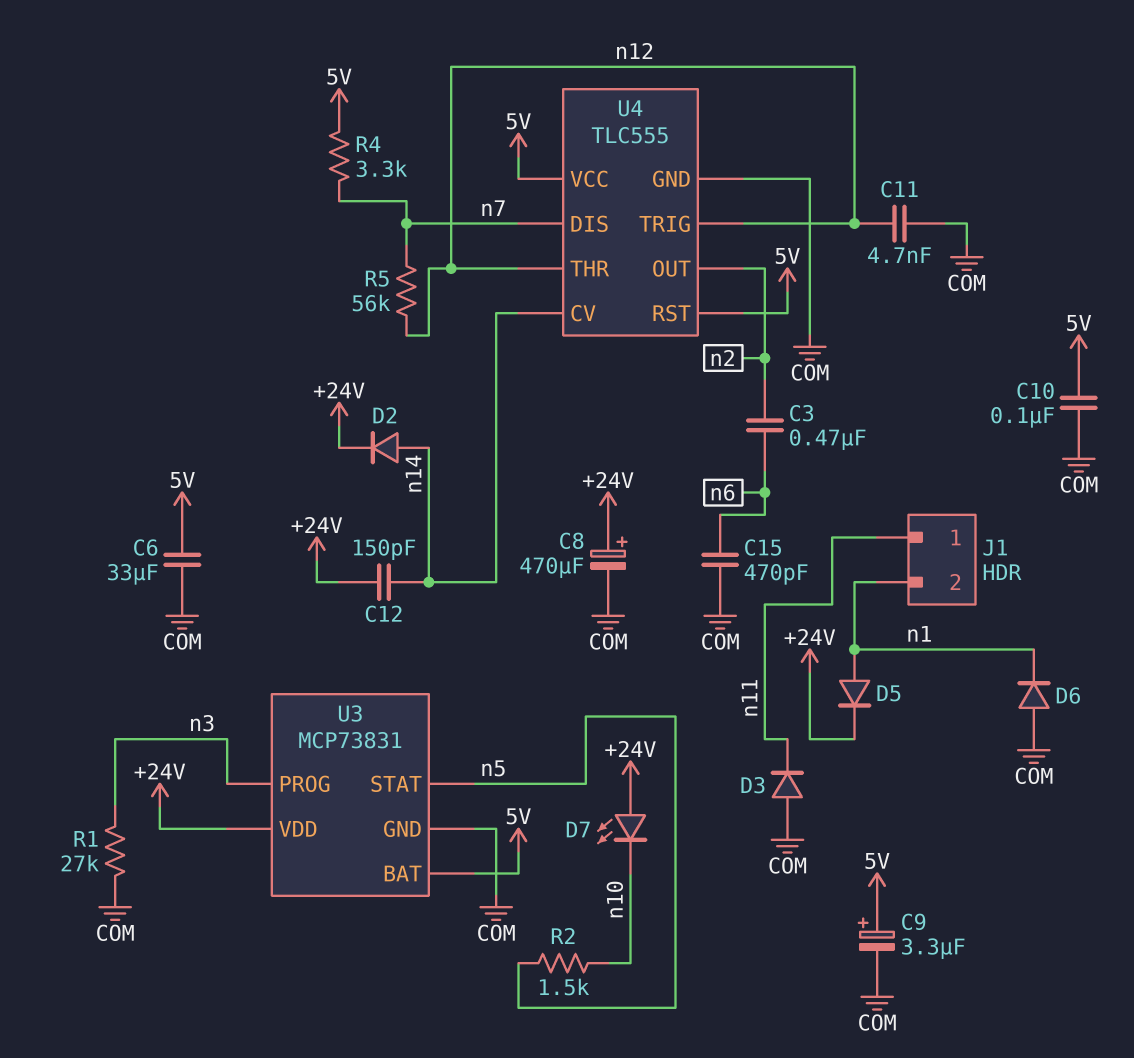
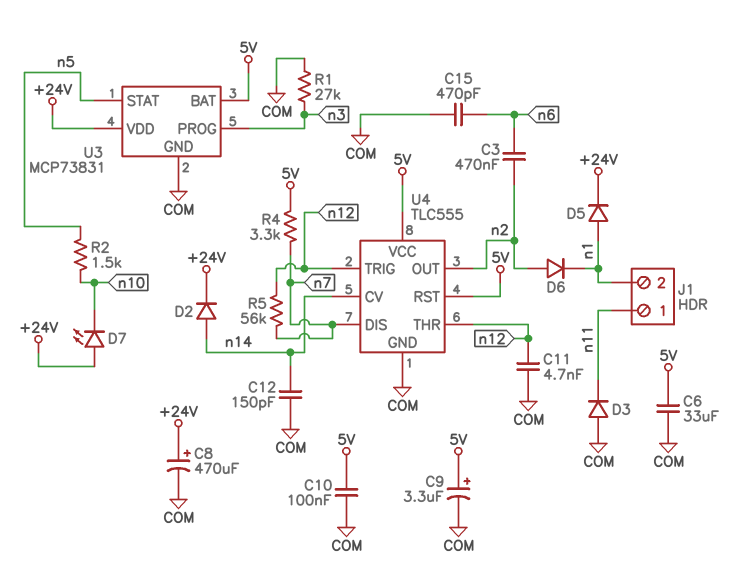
C12: 150pF (+24V, n14) -> 150pF (COM, n14)
D6: diode (A COM, K n1) -> diode (A n2, K n1)

